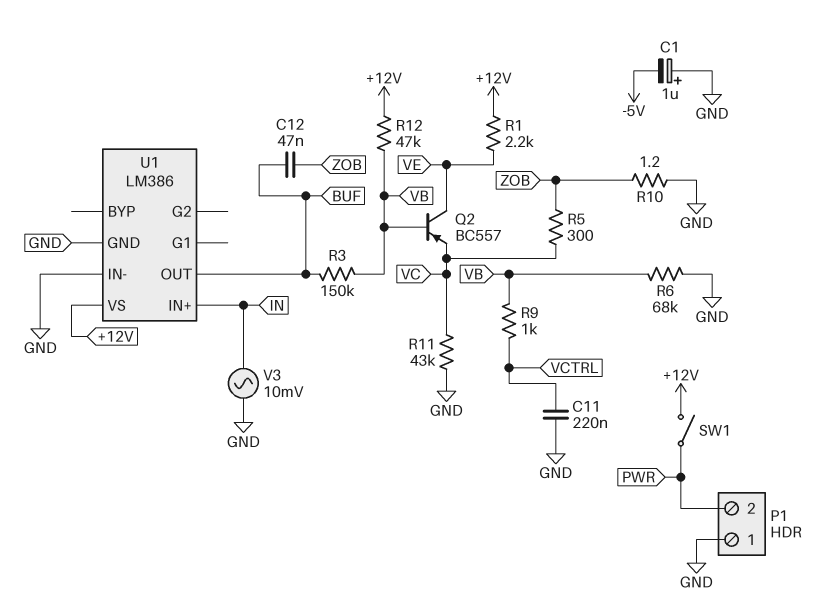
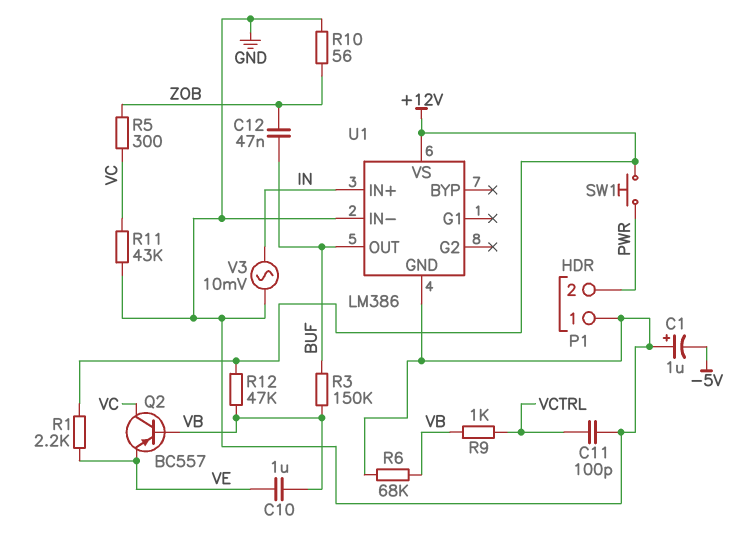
C10: none -> 1uF (VB, VE)
C11: 220nF (GND, VCTRL) -> 100pF (GND, VCTRL)
Q2: PNP BC557 (B VB, C VE, E VC) -> PNP BC557 (B VB, C VC, E VE)
R10: 1.2 (GND, ZOB) -> 56 (GND, ZOB)
SW1: switch (+12V, PWR) -> button (+12V, PWR)

